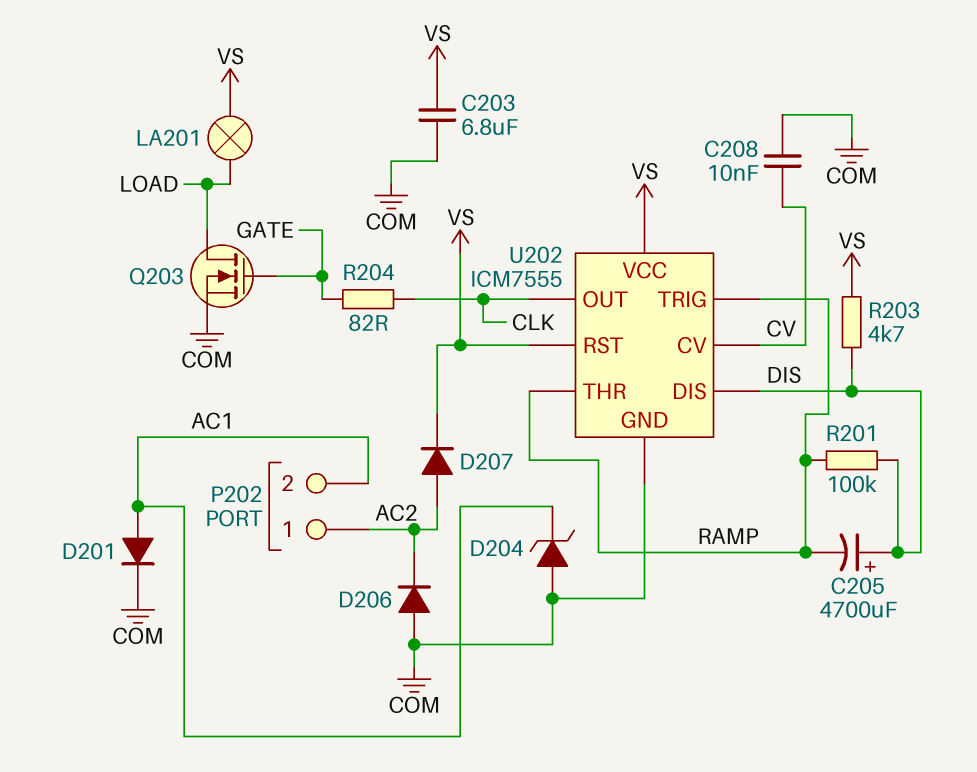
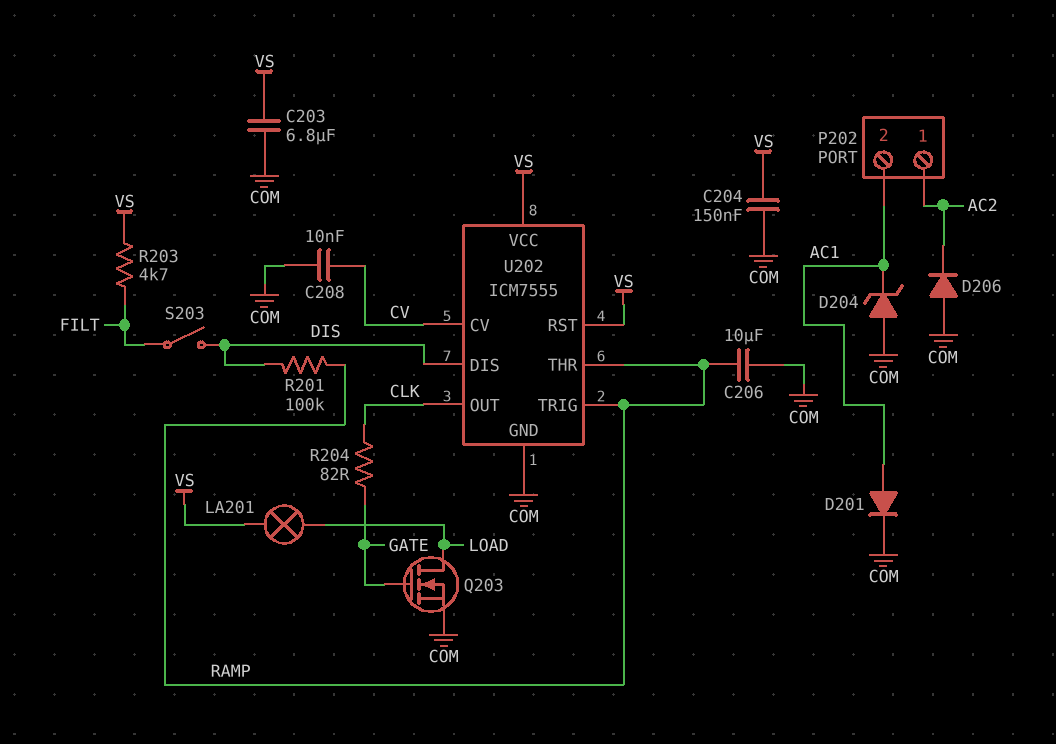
C204: none -> 150nF (COM, VS)
C205: 4700uF (plus DIS, minus RAMP) -> none
C206: none -> 10uF (COM, RAMP)
D207: diode (A AC2, K VS) -> none
R203: 4.7k (DIS, VS) -> 4.7k (FILT, VS)
S203: none -> switch (DIS, FILT)

